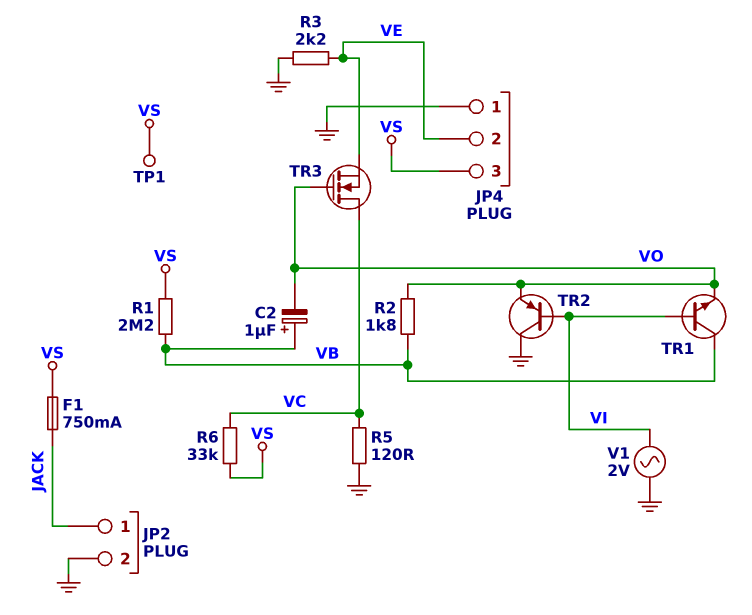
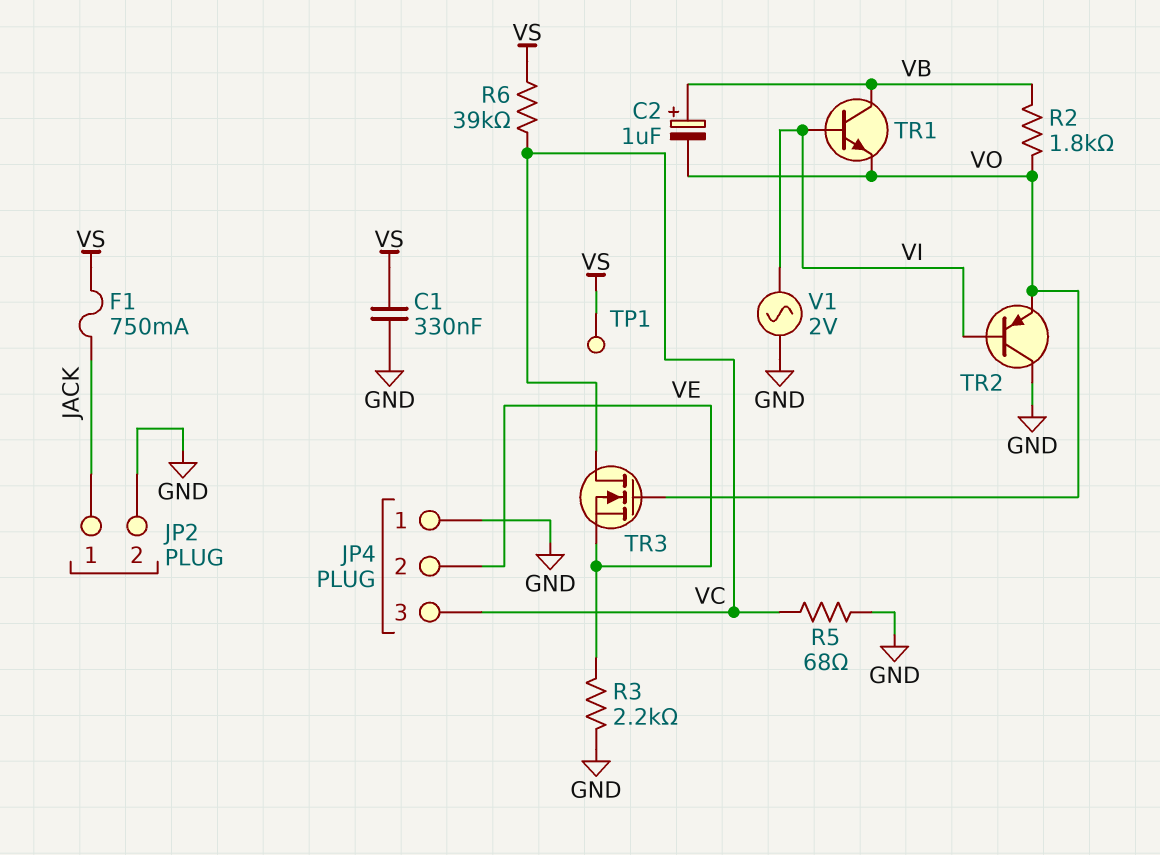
C1: none -> 330nF (GND, VS)
JP4 pin 3: VS -> VC
R1: 2.2M (VB, VS) -> none
R5: 120 (GND, VC) -> 68 (GND, VC)
R6: 33k (VC, VS) -> 39k (VC, VS)

